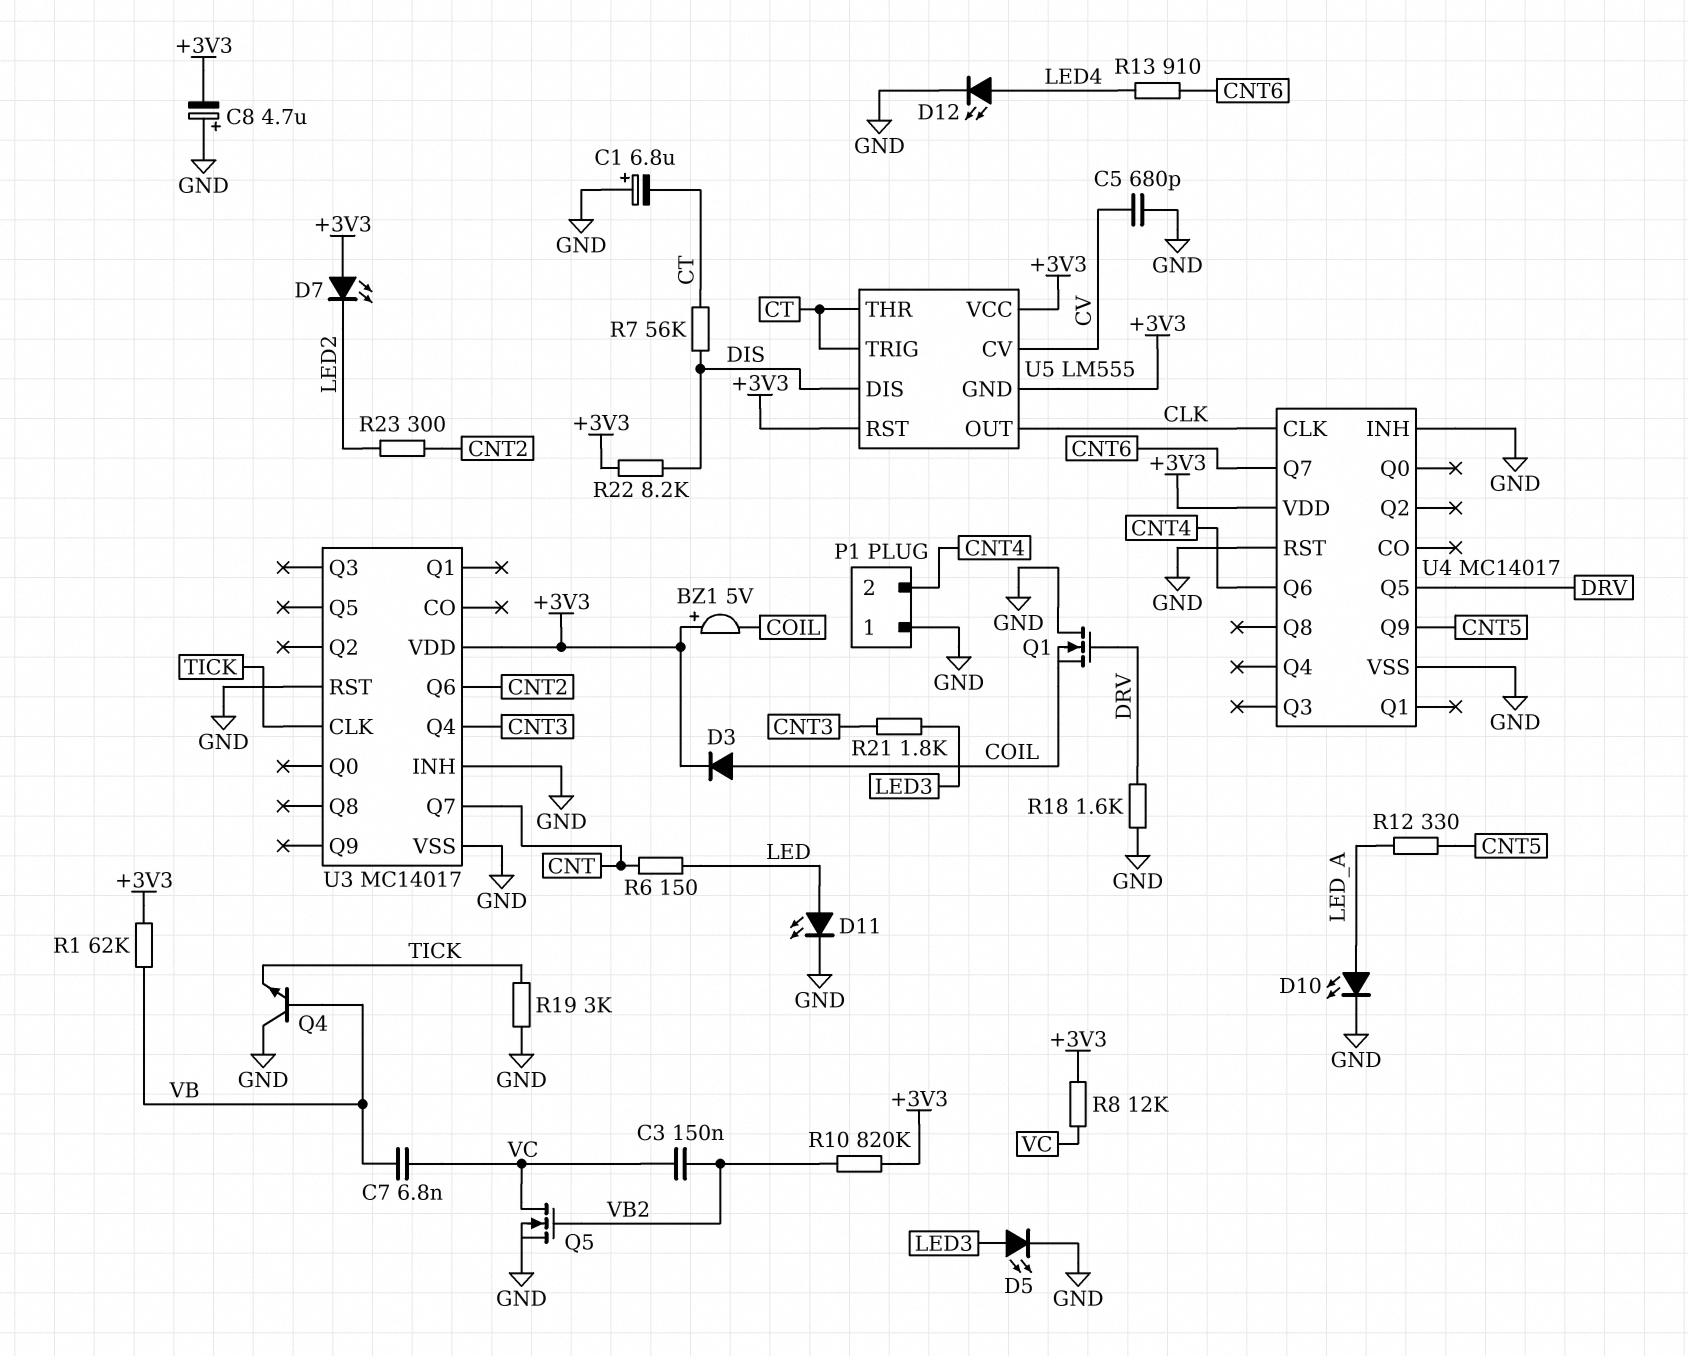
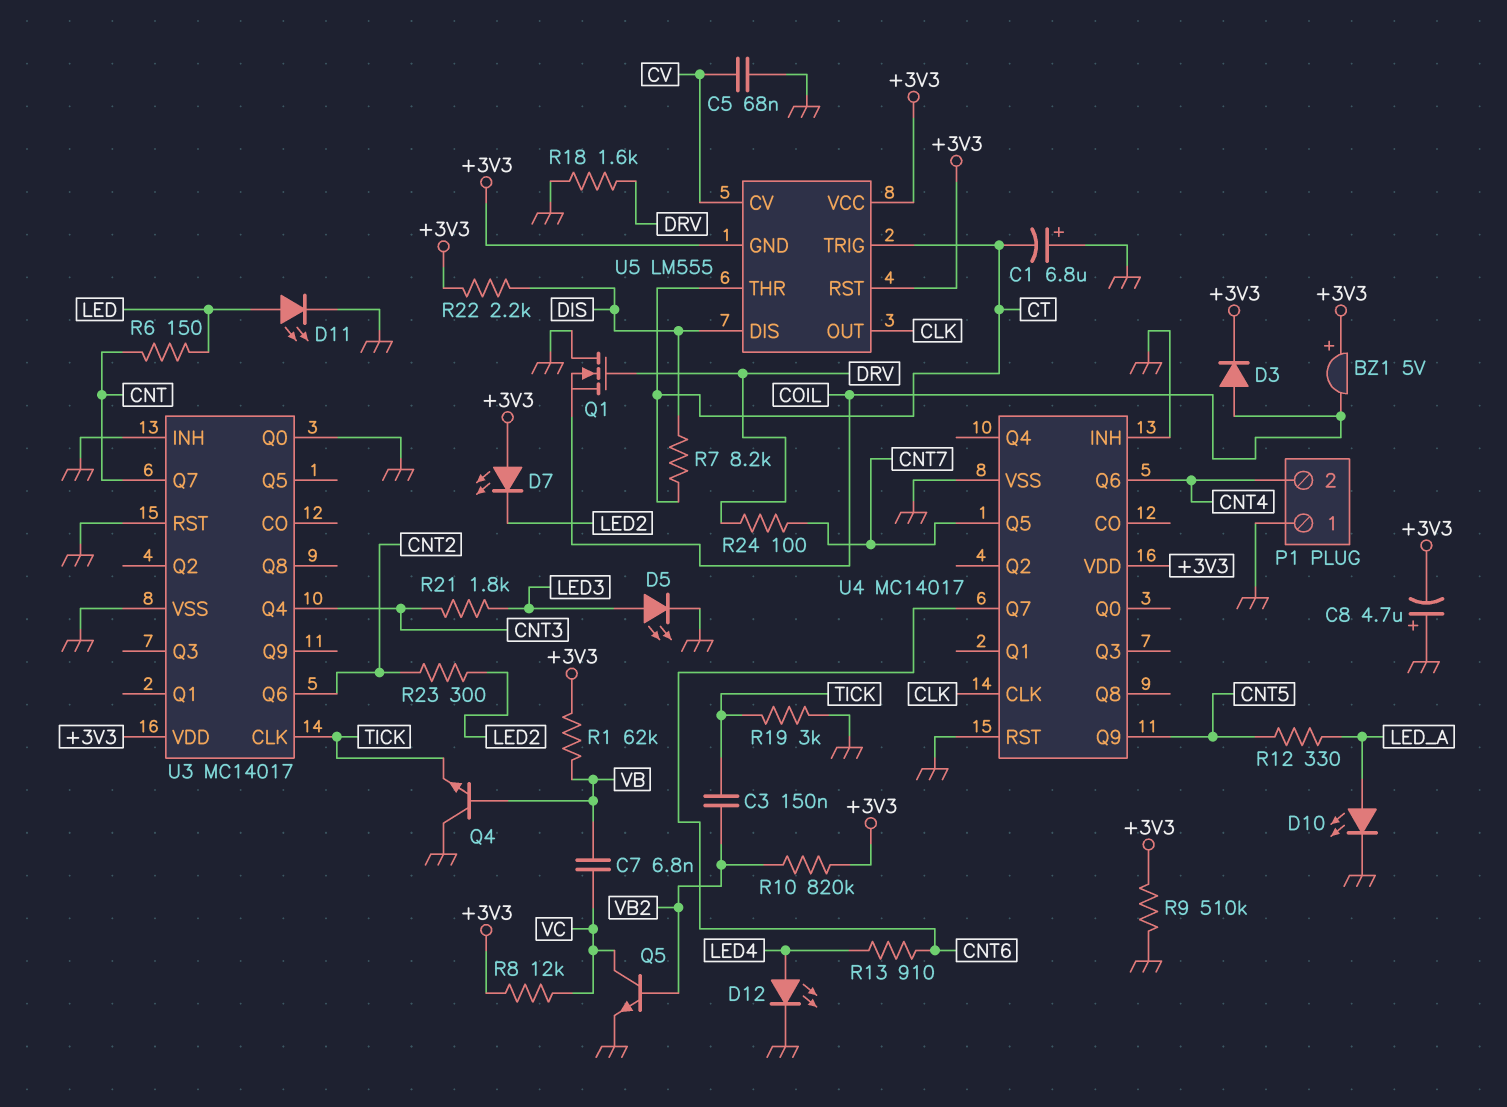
C3: 150nF (VB2, VC) -> 150nF (TICK, VB2)
C5: 680pF (CV, GND) -> 68nF (CV, GND)
Q5: NMOS (G VB2, D VC, S GND) -> NPN (B VB2, C VC, E GND)
R7: 56k (CT, DIS) -> 8.2k (CT, DIS)
R9: none -> 510k (+3V3, GND)
R22: 8.2k (+3V3, DIS) -> 2.2k (+3V3, DIS)
R24: none -> 100 (CNT7, DRV)
U3 pin Q0: none -> GND
U4 pin Q5: DRV -> CNT7

